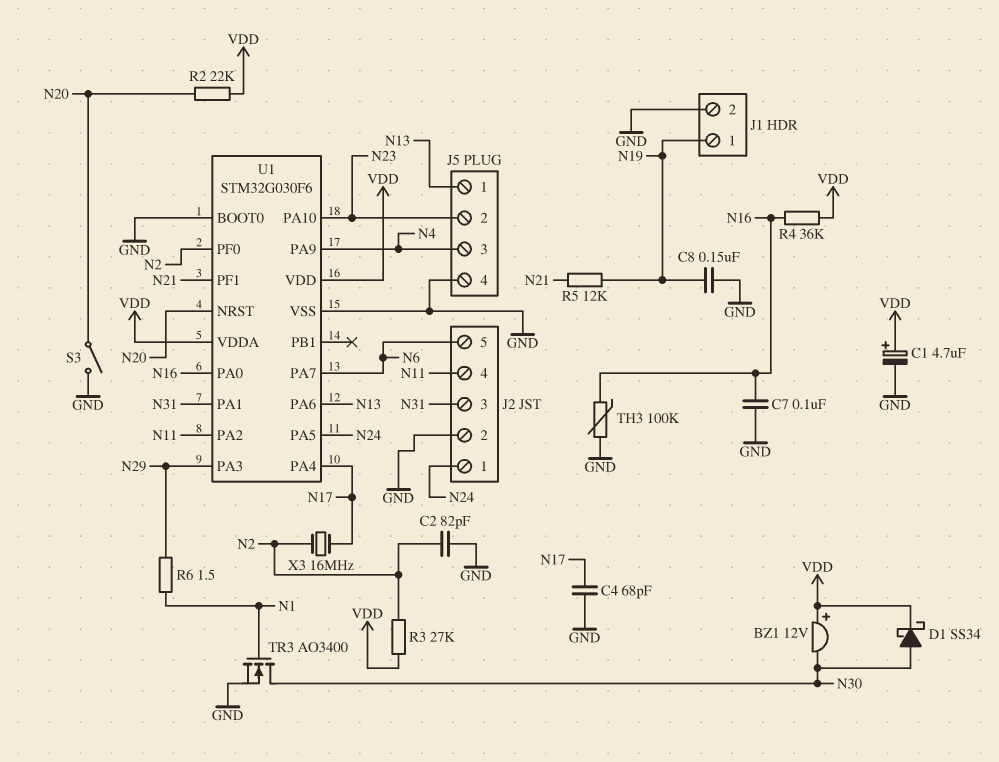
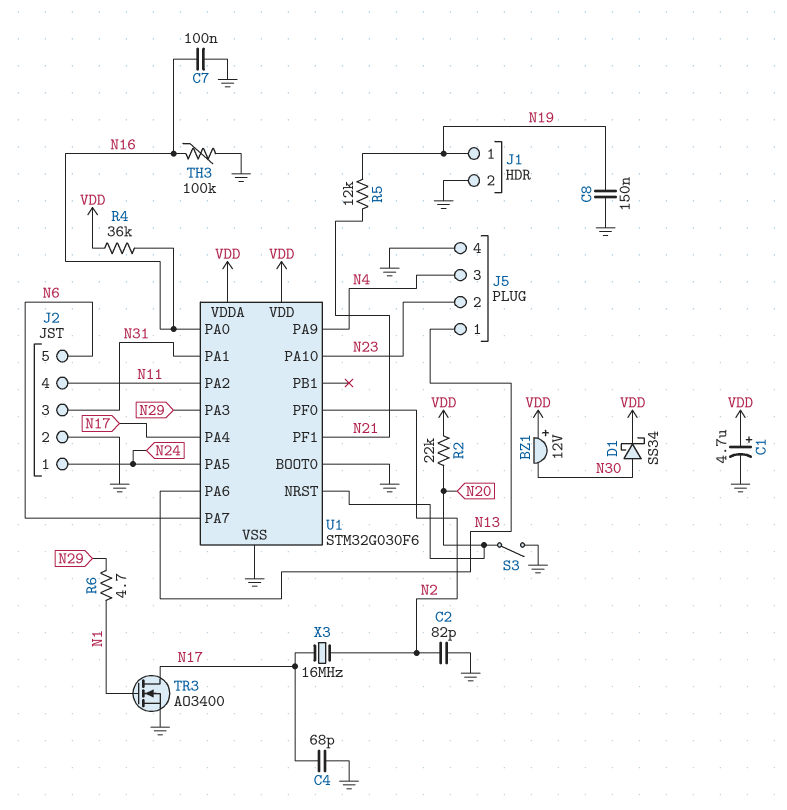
R3: 27k (N2, VDD) -> none
R6: 1.5 (N1, N29) -> 4.7 (N1, N29)
TR3: NMOS AO3400 (G N1, D N30, S GND) -> NMOS AO3400 (G N1, D N17, S GND)

